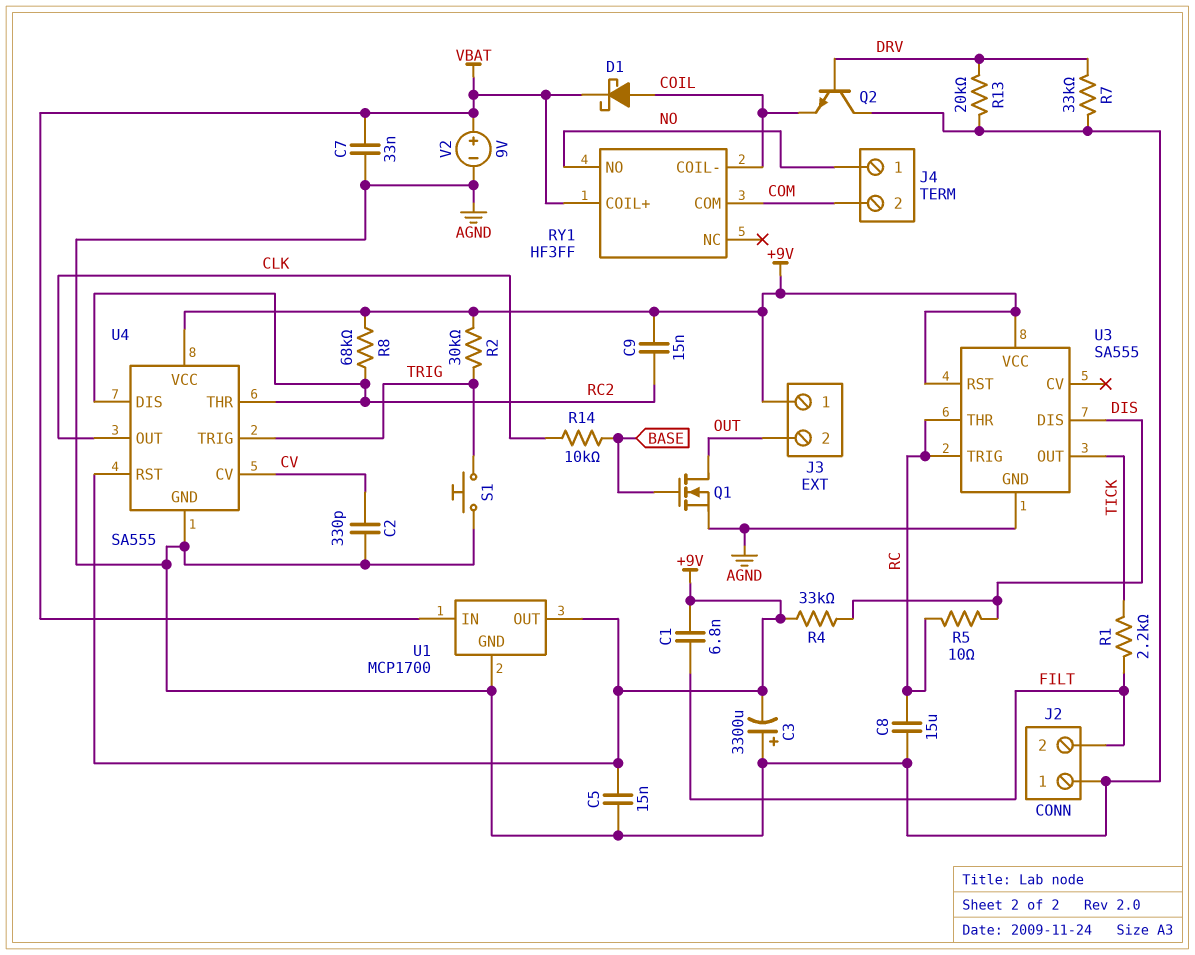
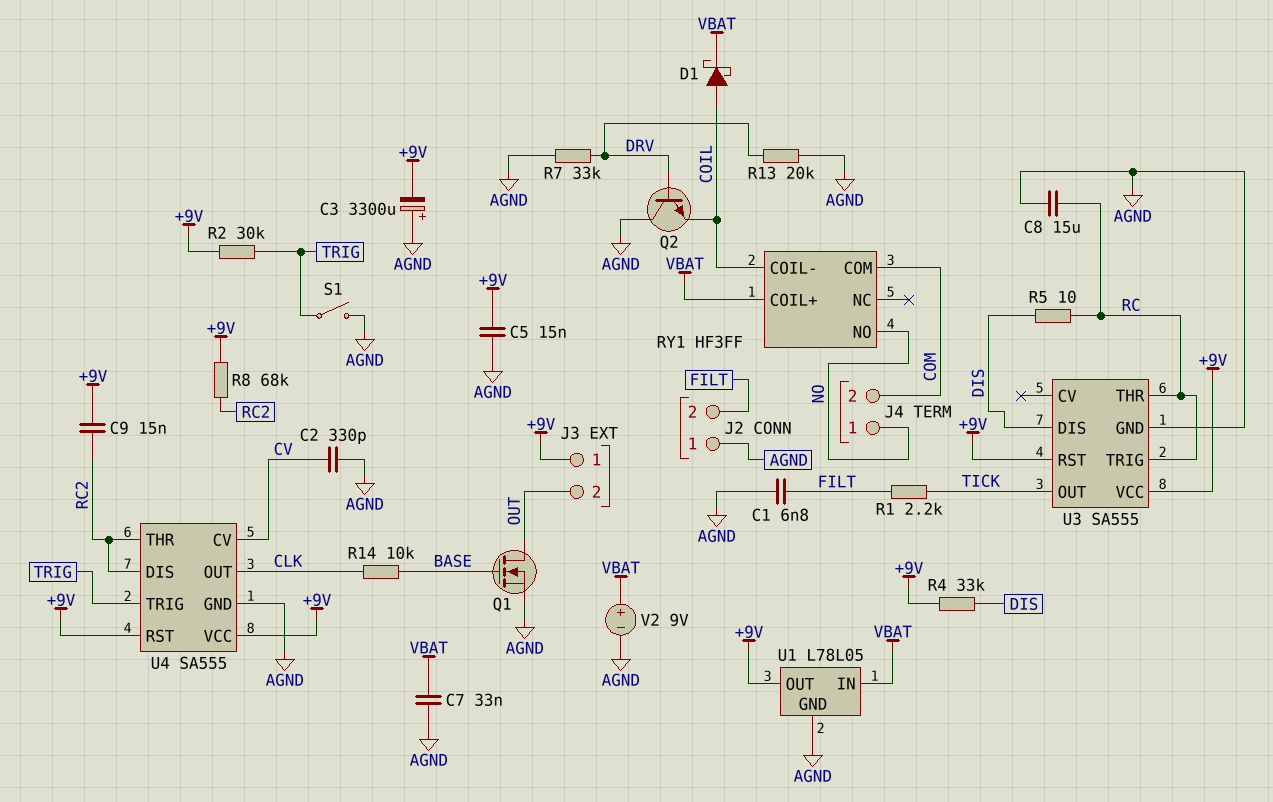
C1: 6.8nF (+9V, FILT) -> 6.8nF (AGND, FILT)
S1: button (AGND, TRIG) -> switch (AGND, TRIG)
U1: MCP1700 -> L78L05

